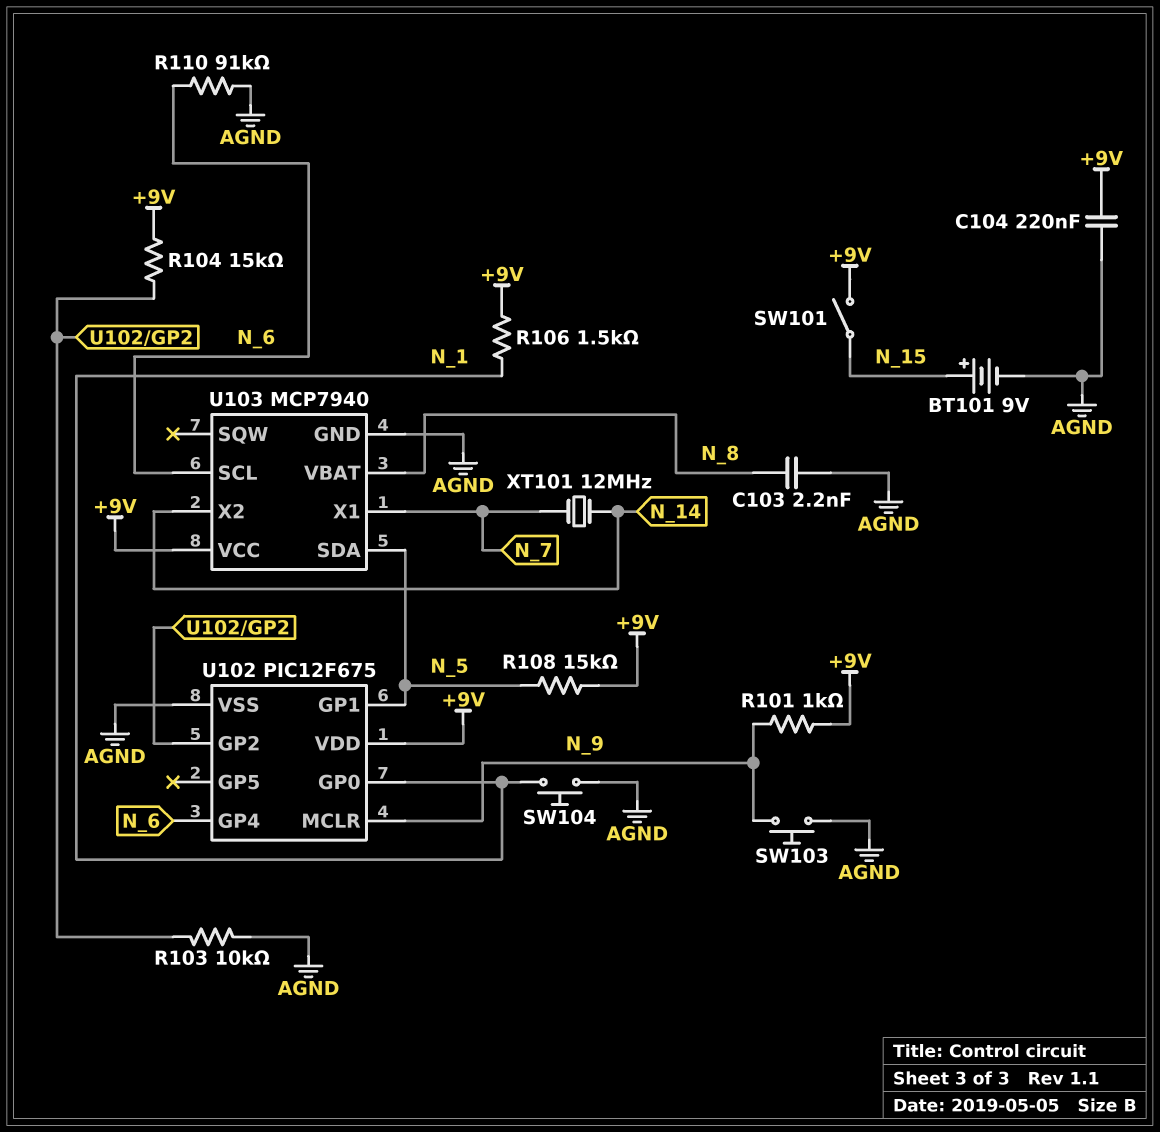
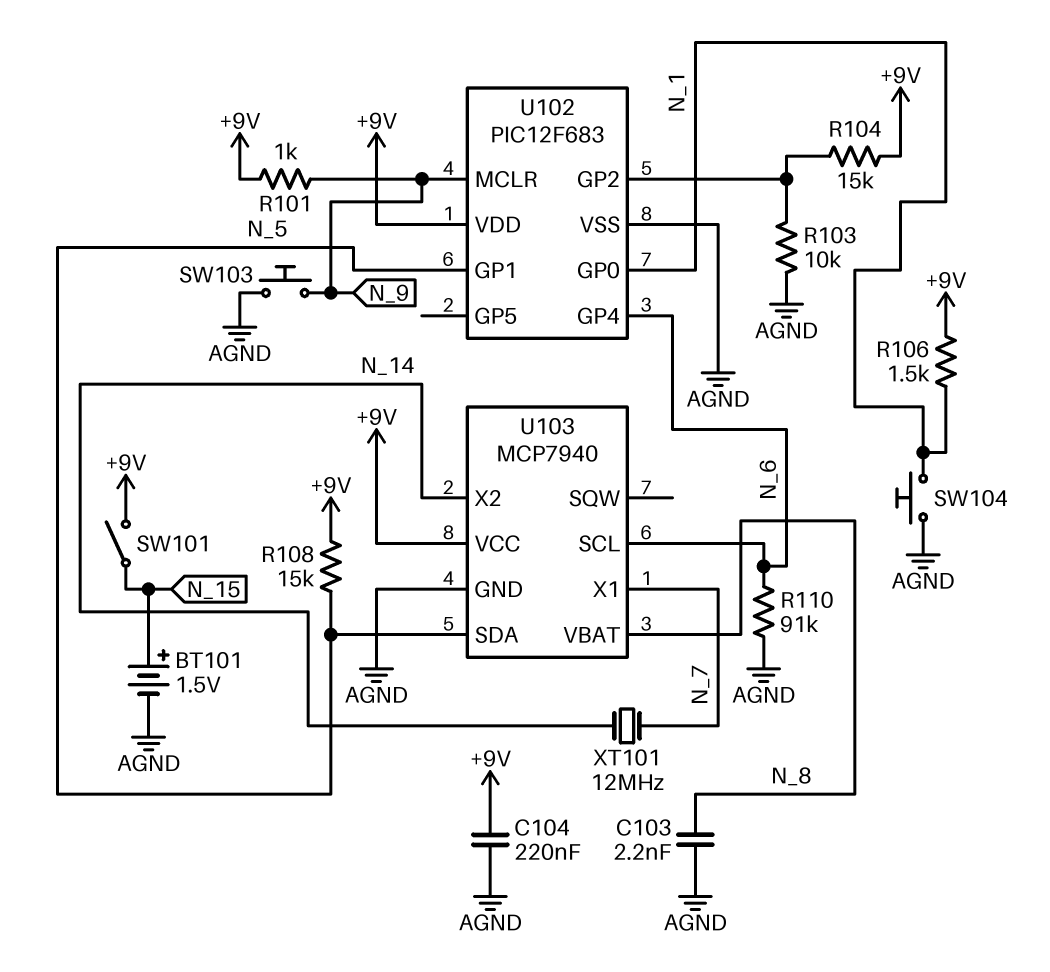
BT101: 9V (plus N_15, minus AGND) -> 1.5V (plus N_15, minus AGND)
U102: PIC12F675 -> PIC12F683

